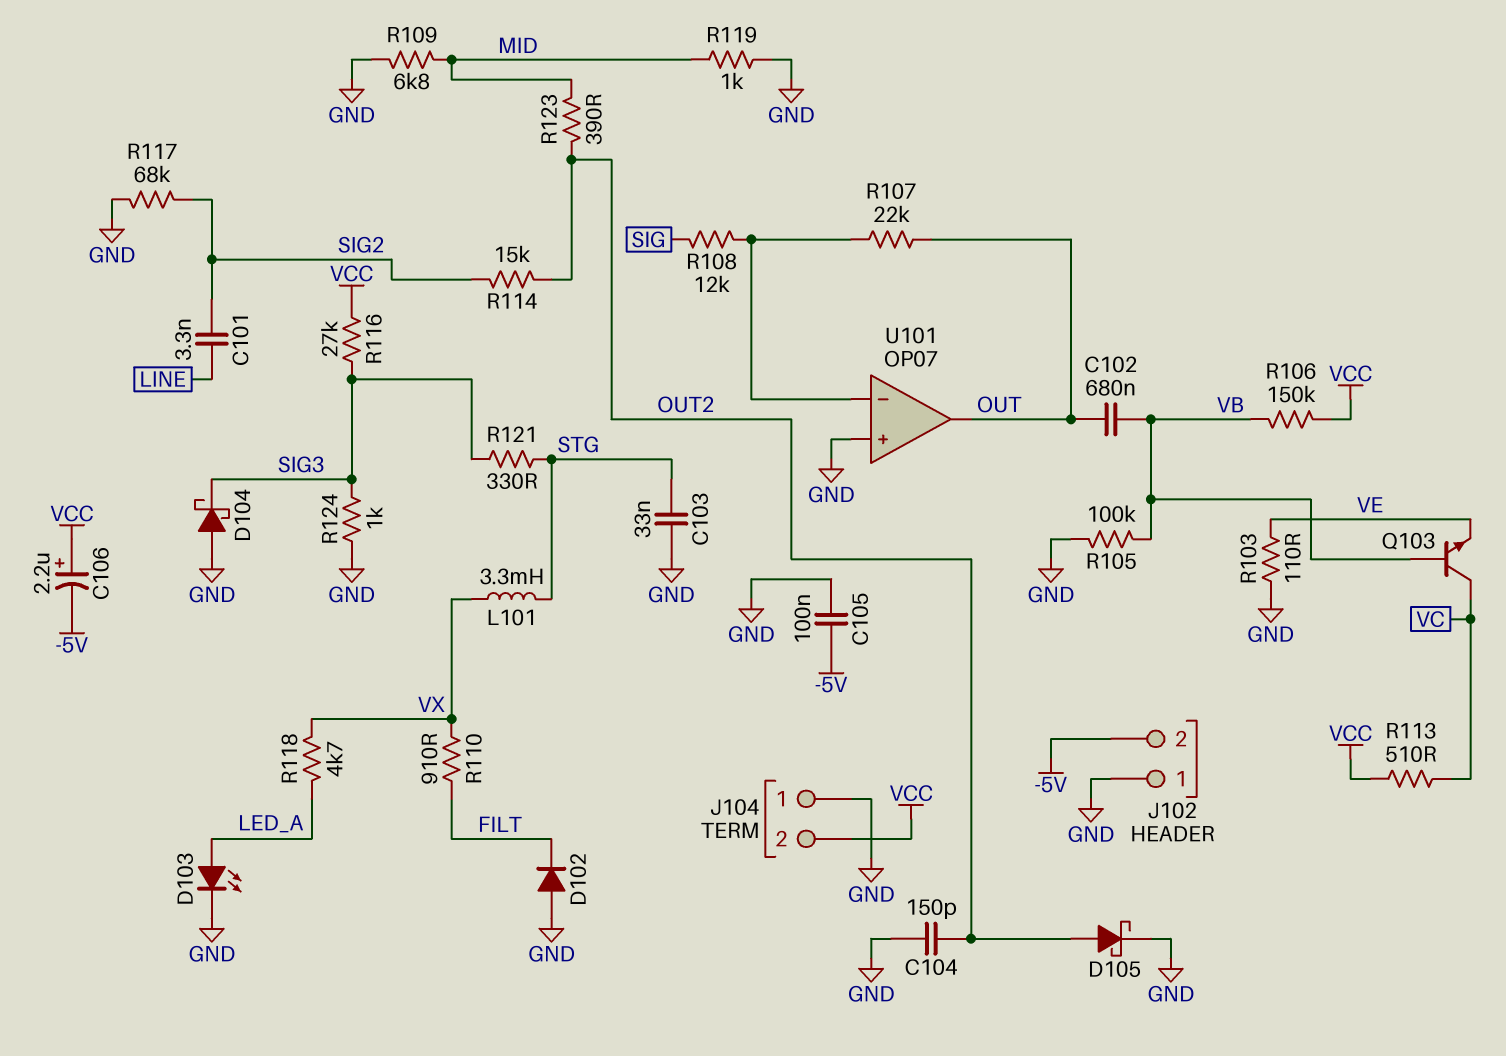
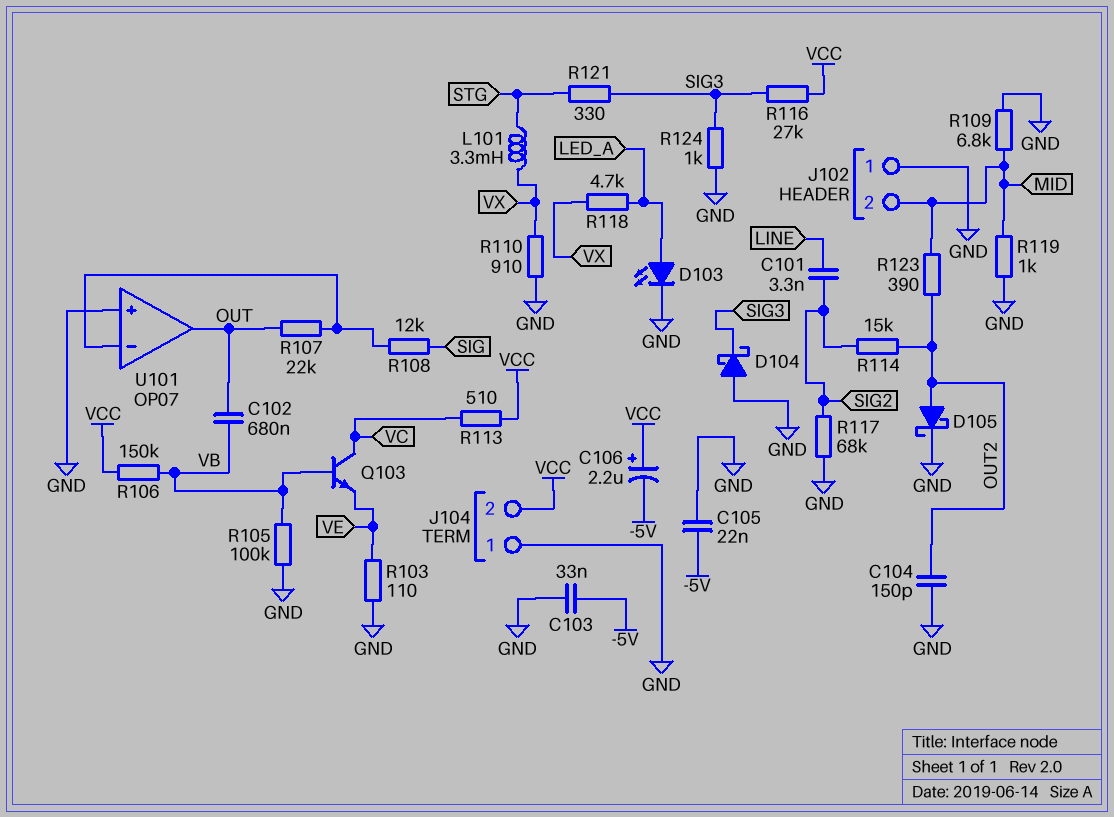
C103: 33nF (GND, STG) -> 33nF (-5V, GND)
C105: 100nF (-5V, GND) -> 22nF (-5V, GND)
D102: diode (A GND, K FILT) -> none
J102 pin 2: -5V -> MID
R110: 910 (FILT, VX) -> 910 (GND, VX)

